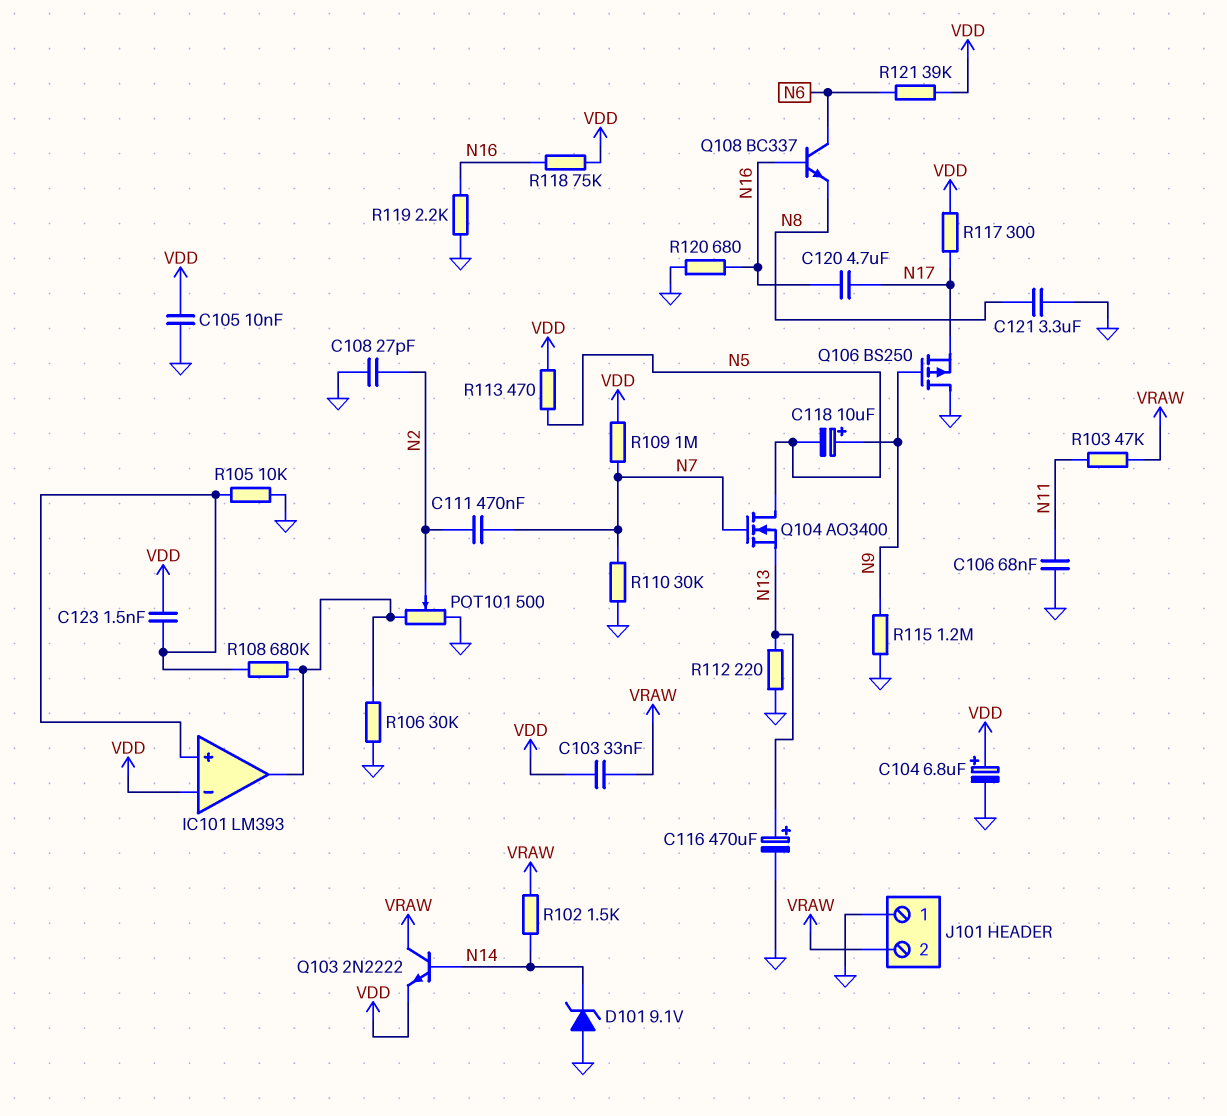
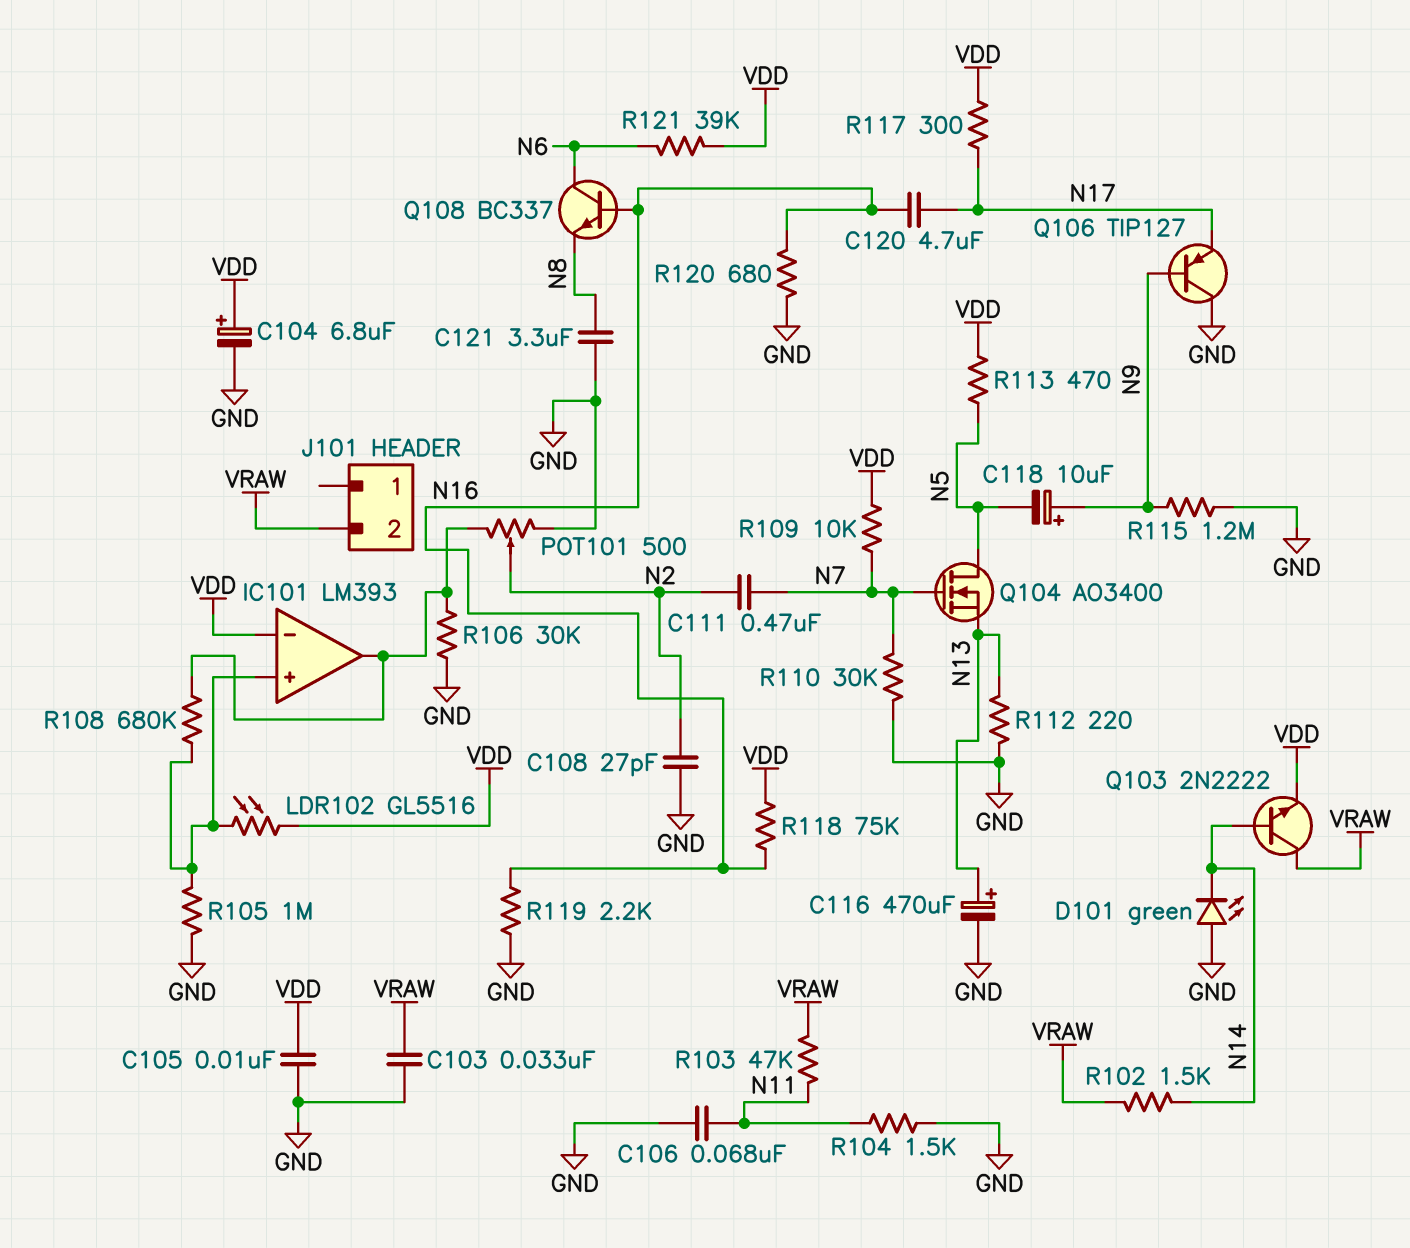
C103: 33nF (VDD, VRAW) -> 33nF (GND, VRAW)
C123: 1.5nF (IC101/in+, VDD) -> none
D101: zener 9.1V (A GND, K N14) -> LED green (A GND, K N14)
J101 pin 1: GND -> none
LDR102: none -> GL5516 (IC101/in+, VDD)
Q106: PMOS BS250 (G N9, D GND, S N17) -> PNP TIP127 (B N9, C GND, E N17)
R104: none -> 1.5k (GND, N11)
R105: 10k (GND, IC101/in+) -> 1M (GND, IC101/in+)
R109: 1M (N7, VDD) -> 10k (N7, VDD)

